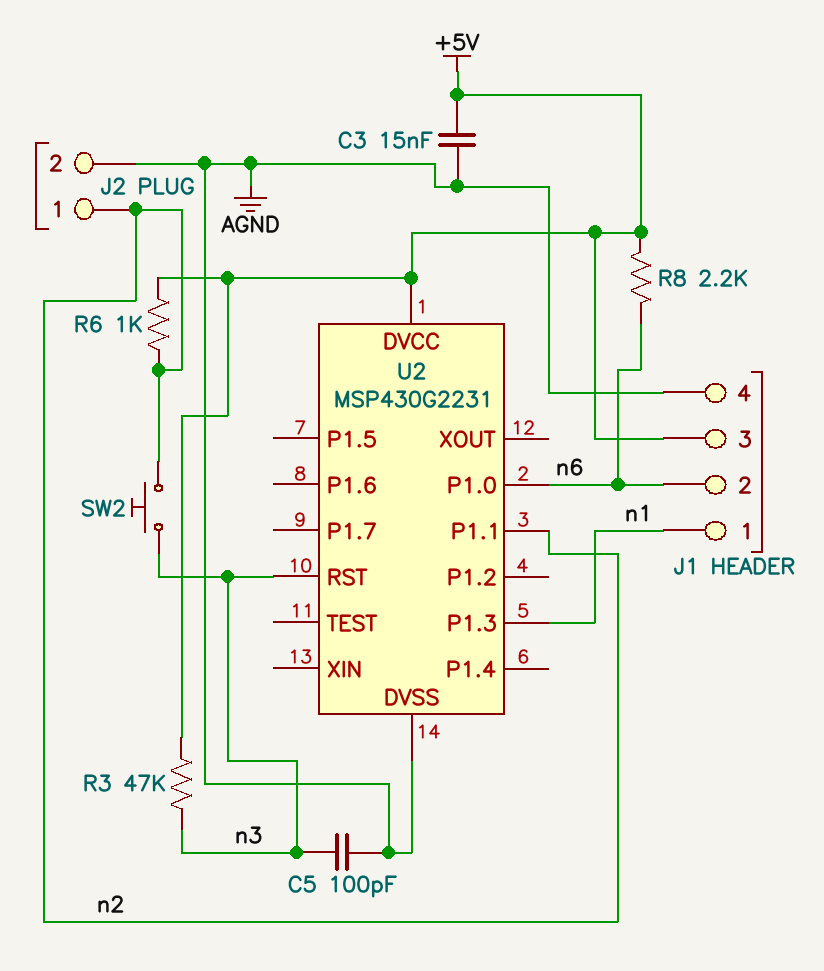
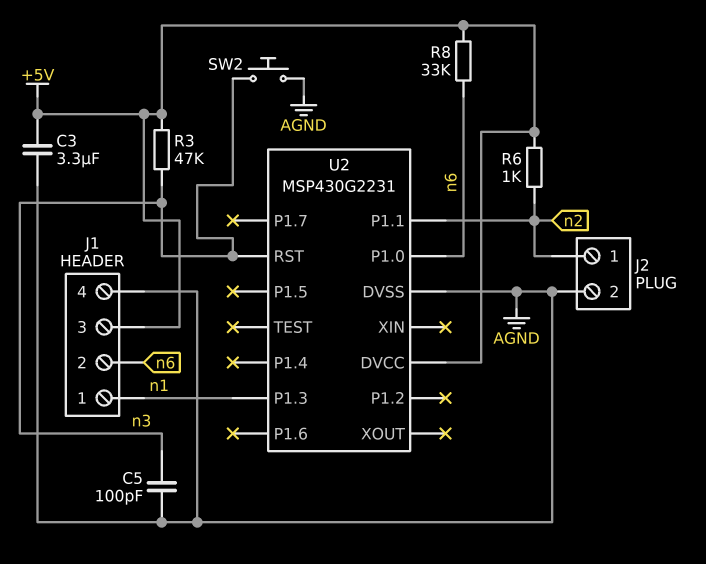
C3: 15nF (+5V, AGND) -> 3.3uF (+5V, AGND)
R8: 2.2k (+5V, n6) -> 33k (+5V, n6)
SW2: button (n2, n3) -> button (AGND, n3)

